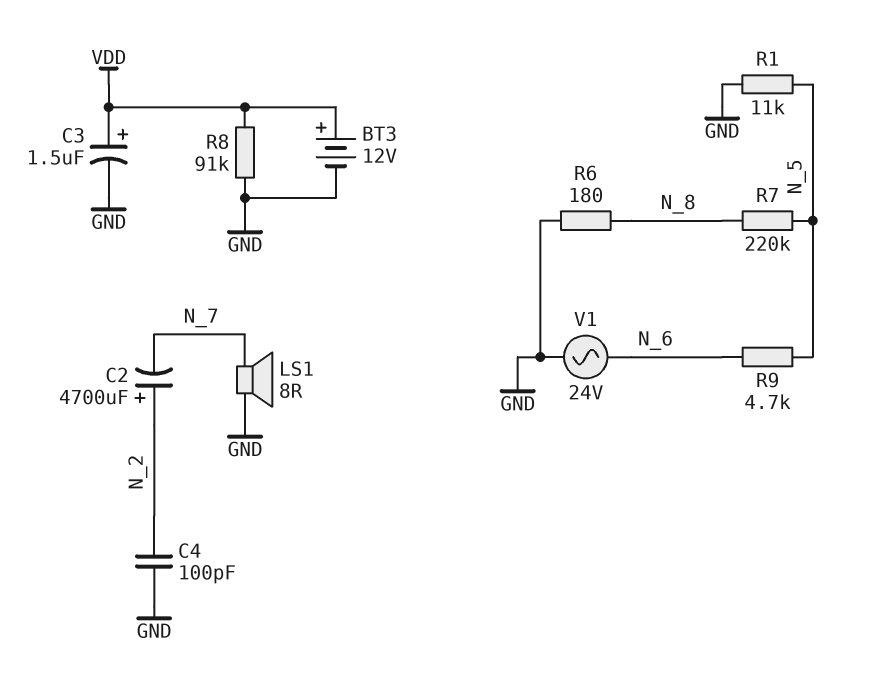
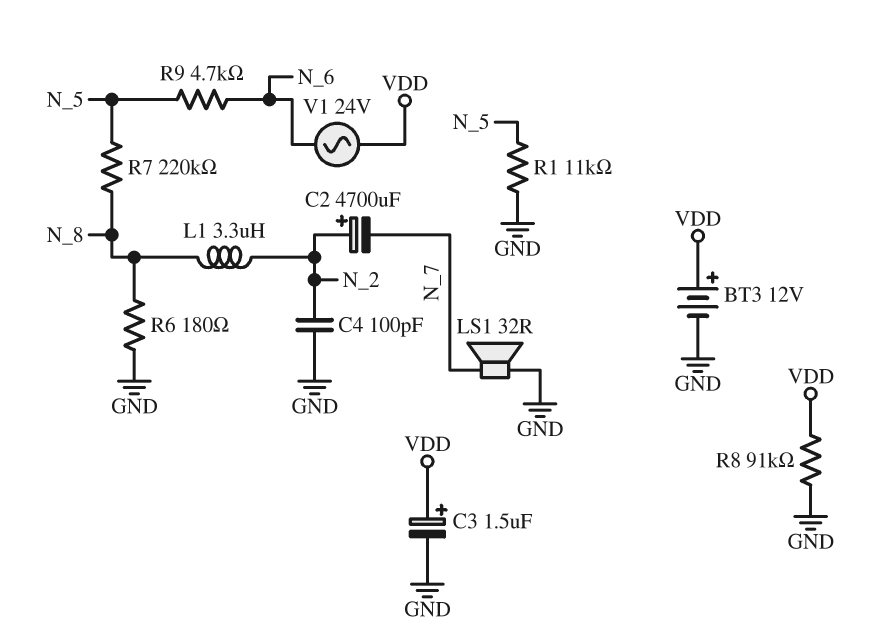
L1: none -> 3.3uH (N_2, N_8)
LS1: speaker 8R (GND, N_7) -> speaker 32R (GND, N_7)
V1: AC 24V (GND, N_6) -> AC 24V (N_6, VDD)

